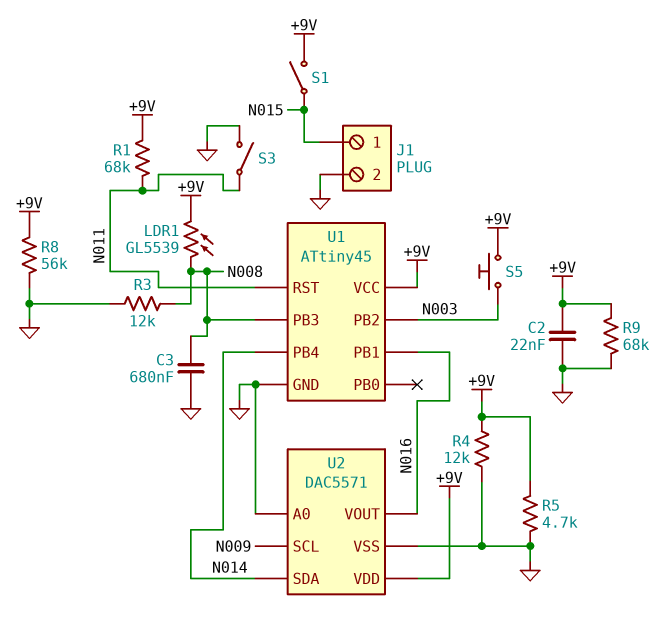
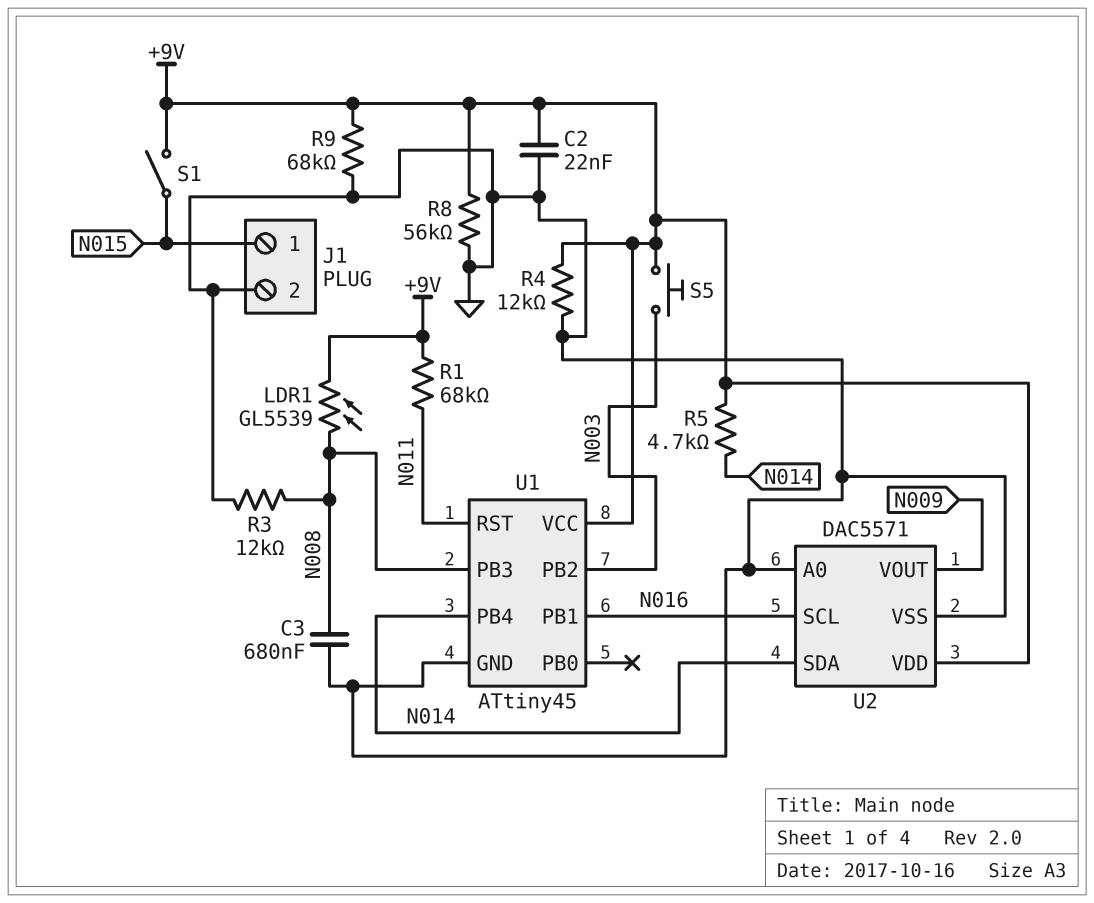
R5: 4.7k (+9V, GND) -> 4.7k (+9V, N014)
S3: switch (GND, N011) -> none
U2 pin SCL: N009 -> N016
U2 pin VOUT: N016 -> N009

